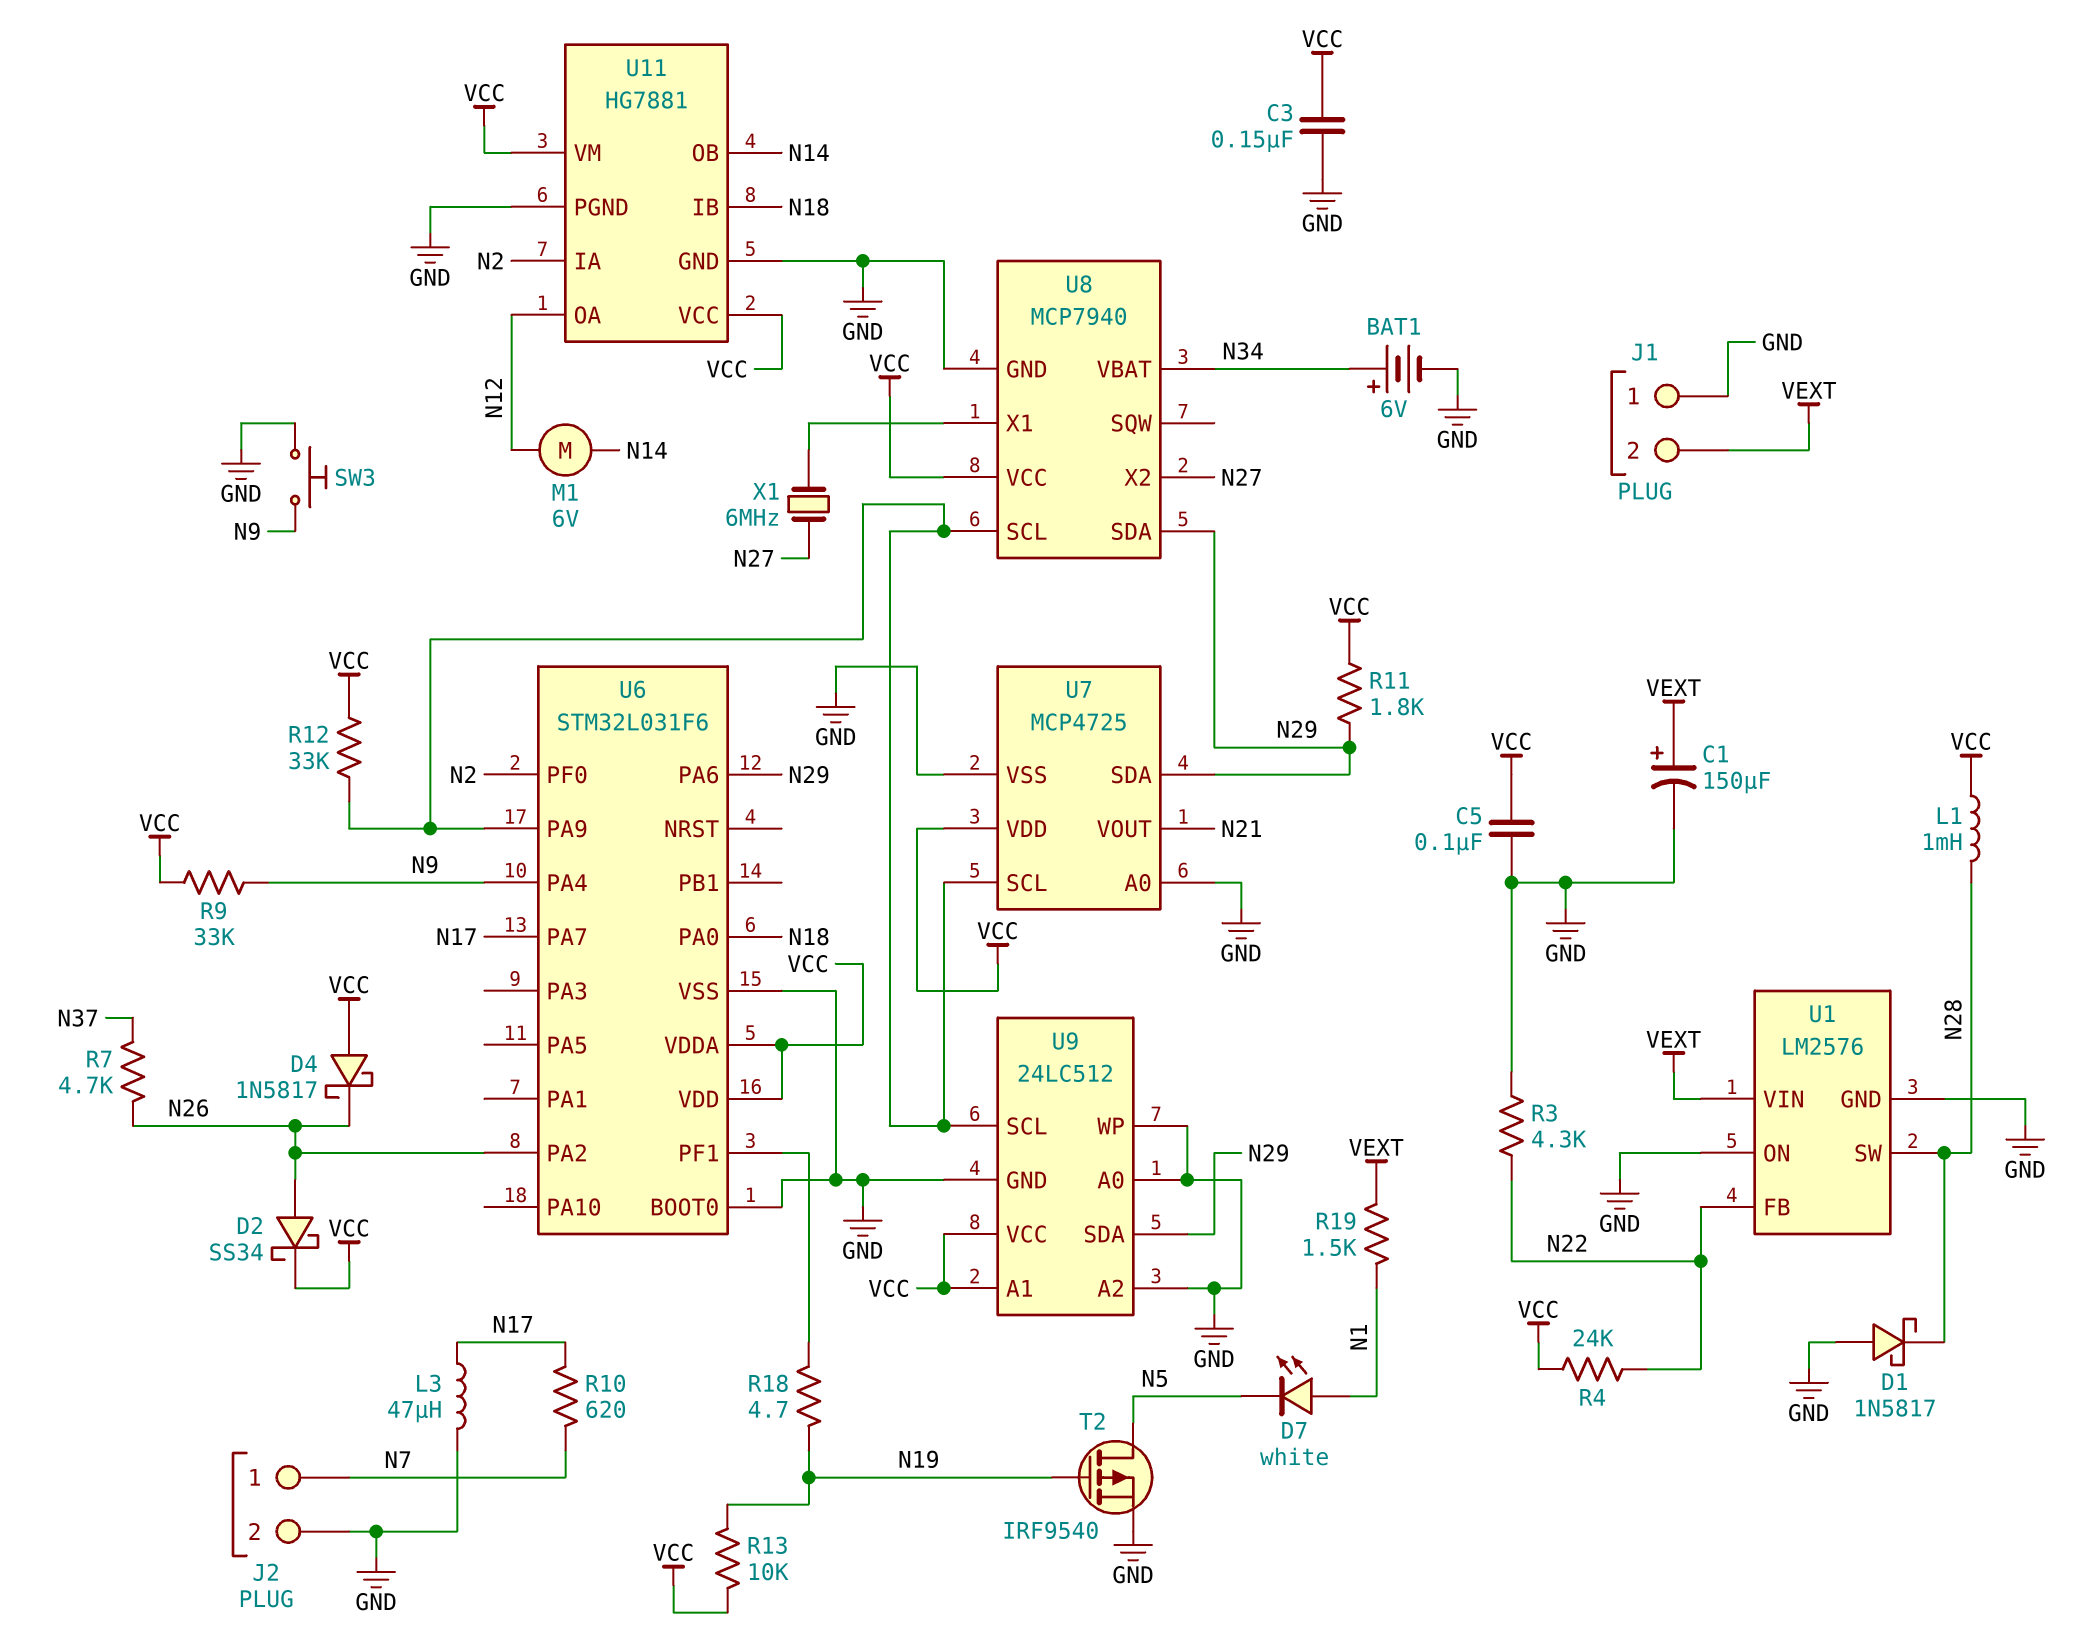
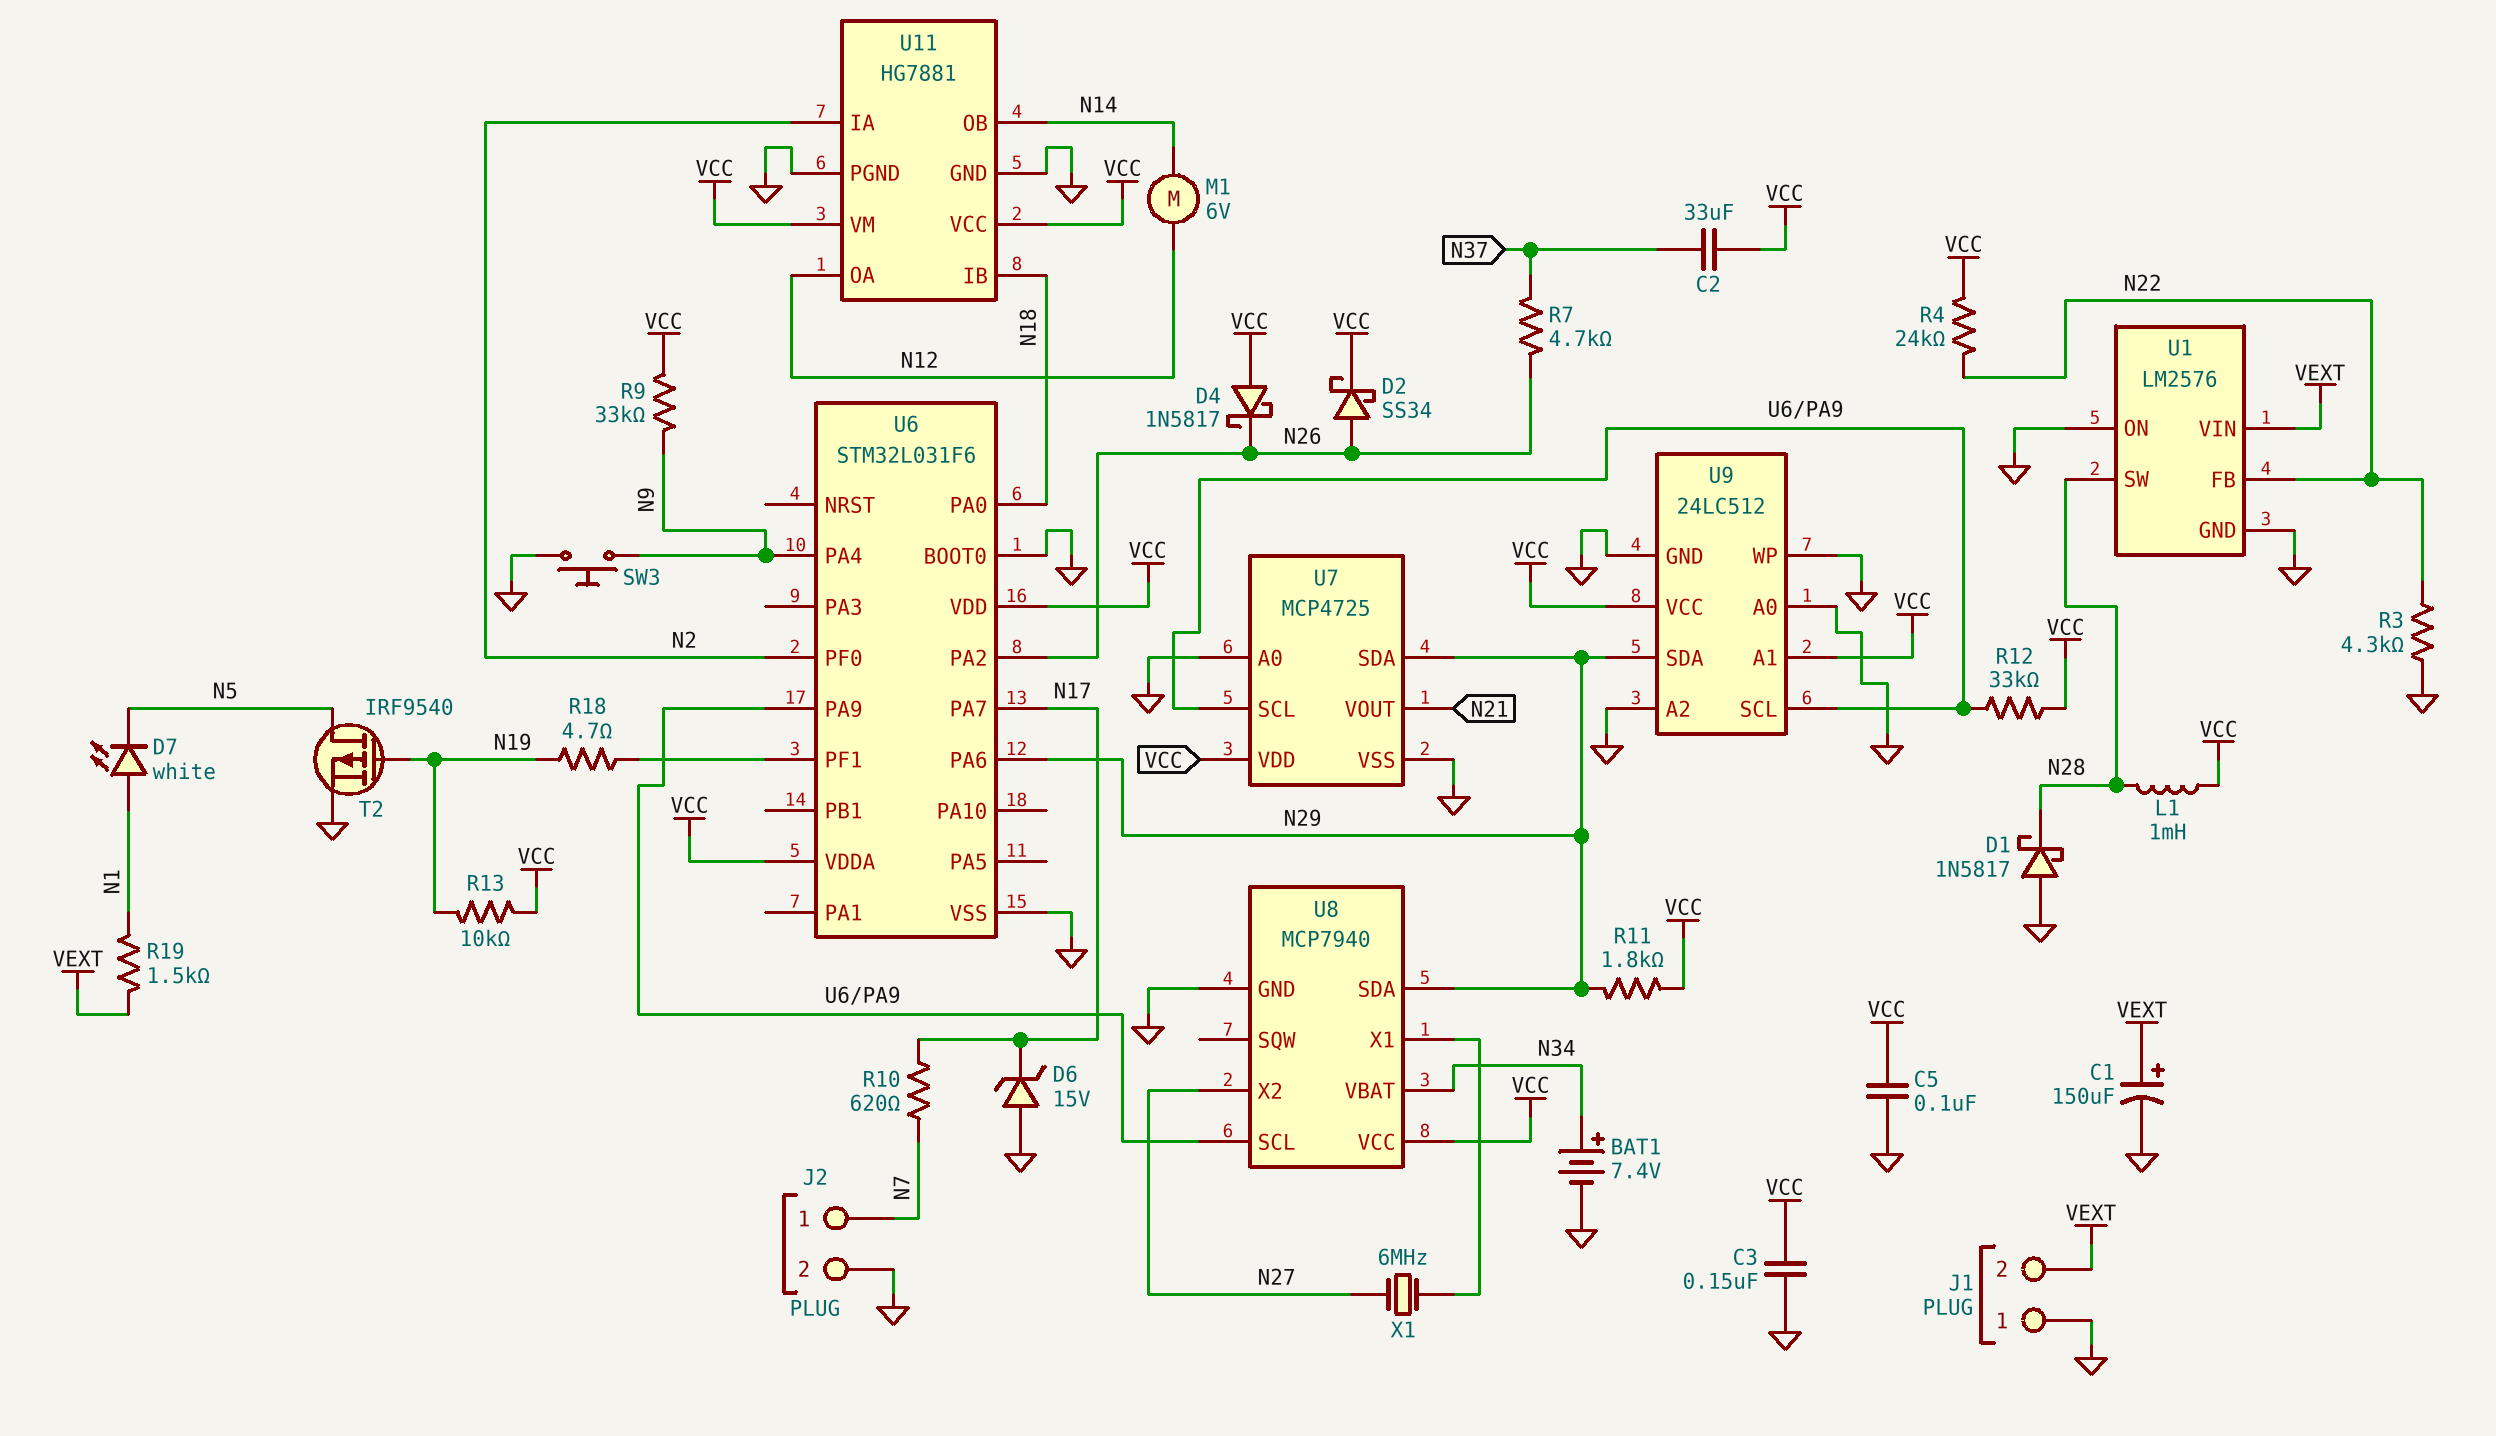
BAT1: 6V (plus N34, minus GND) -> 7.4V (plus N34, minus GND)
C2: none -> 33uF (N37, VCC)
D6: none -> zener 15V (A GND, K N17)
L3: 47uH (GND, N17) -> none

